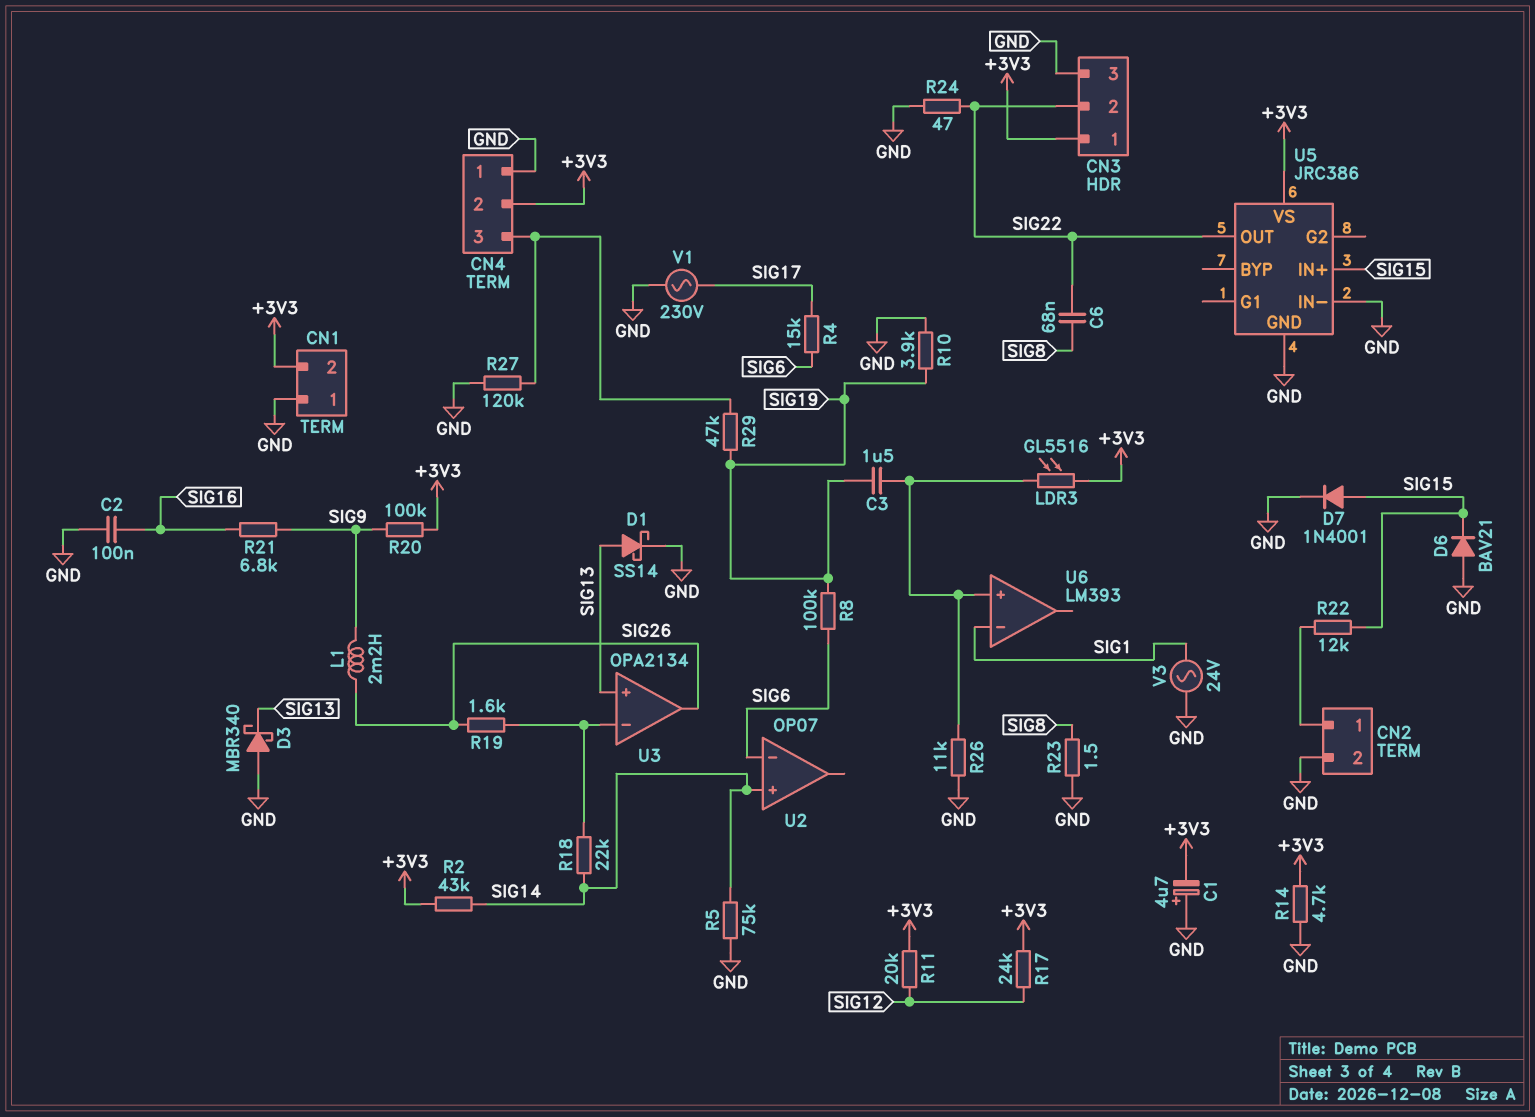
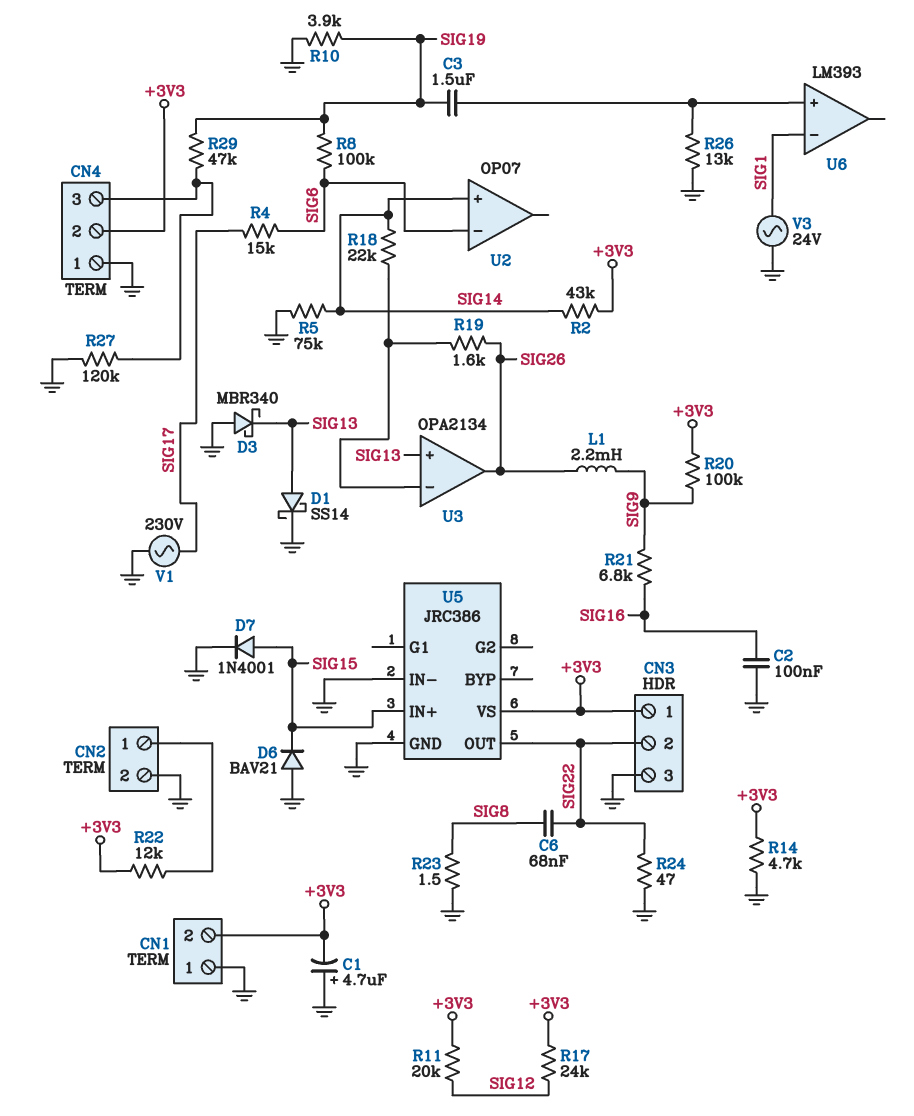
LDR3: GL5516 (+3V3, U6/in+) -> none
R22: 12k (CN2/1, SIG15) -> 12k (+3V3, CN2/1)
R26: 11k (GND, U6/in+) -> 13k (GND, U6/in+)

